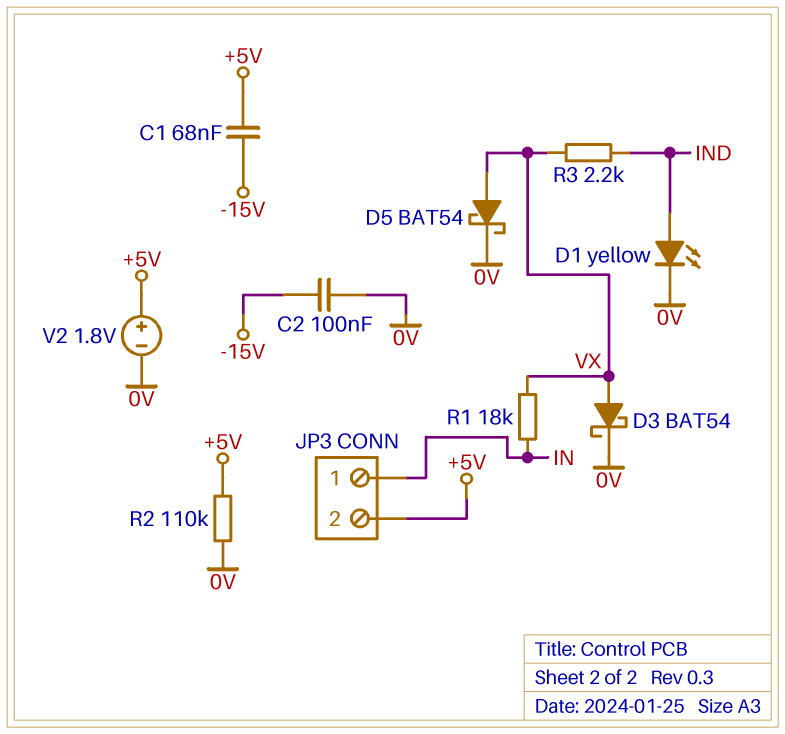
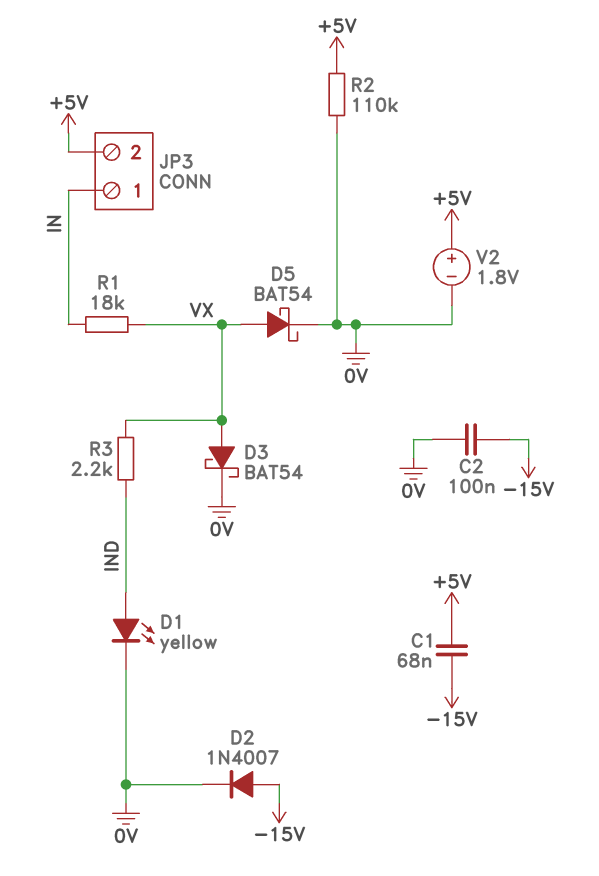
D2: none -> diode 1N4007 (A -15V, K 0V)

